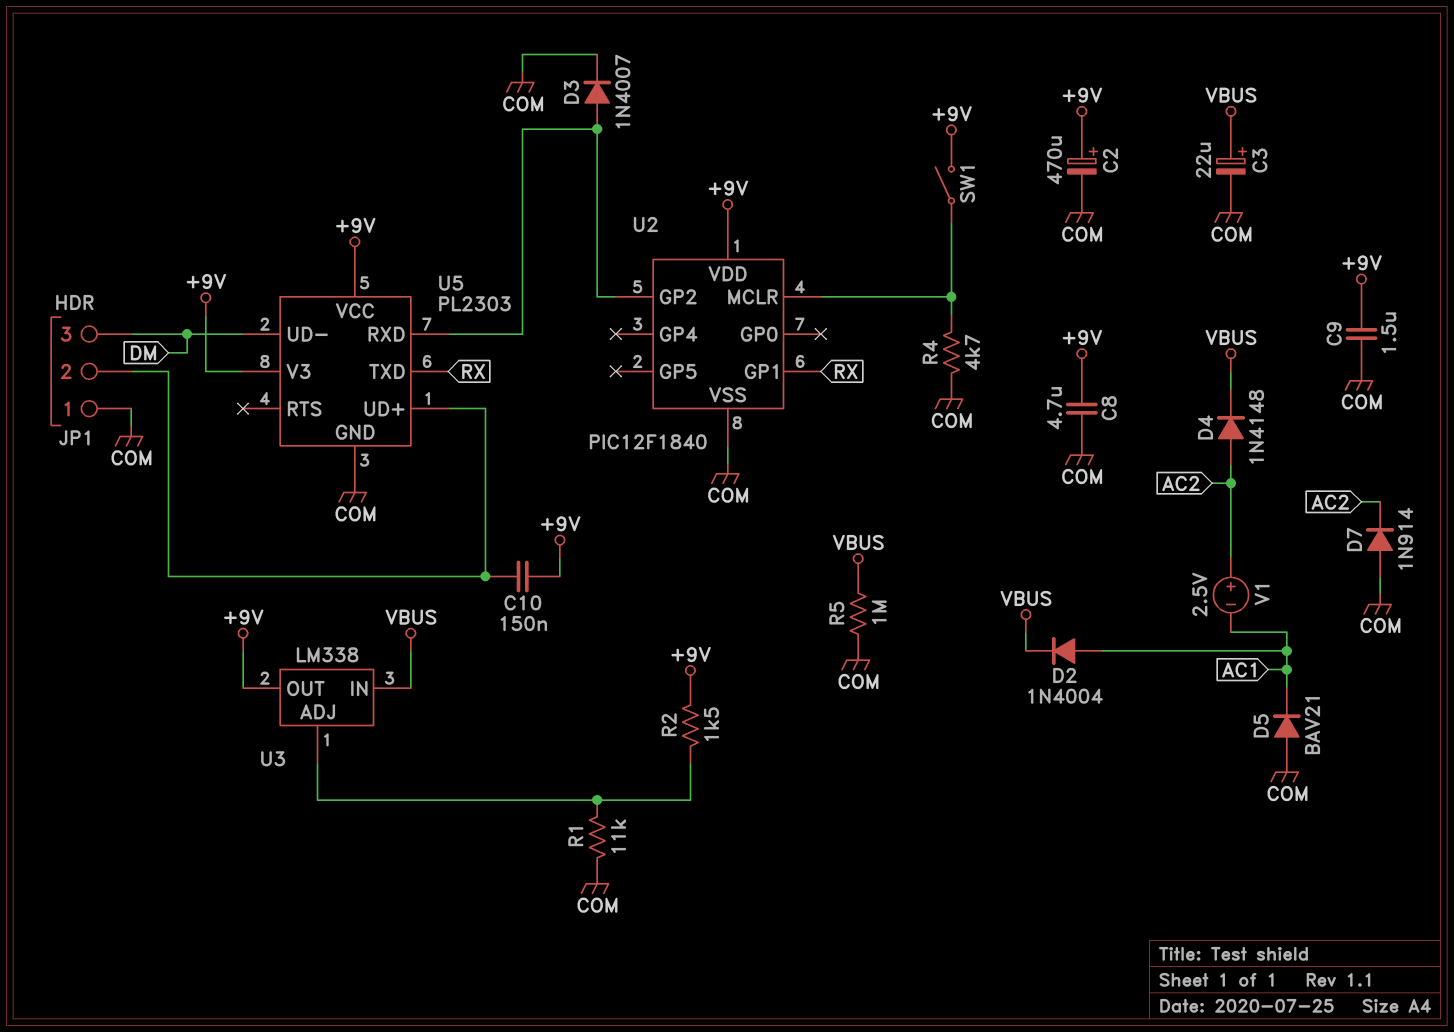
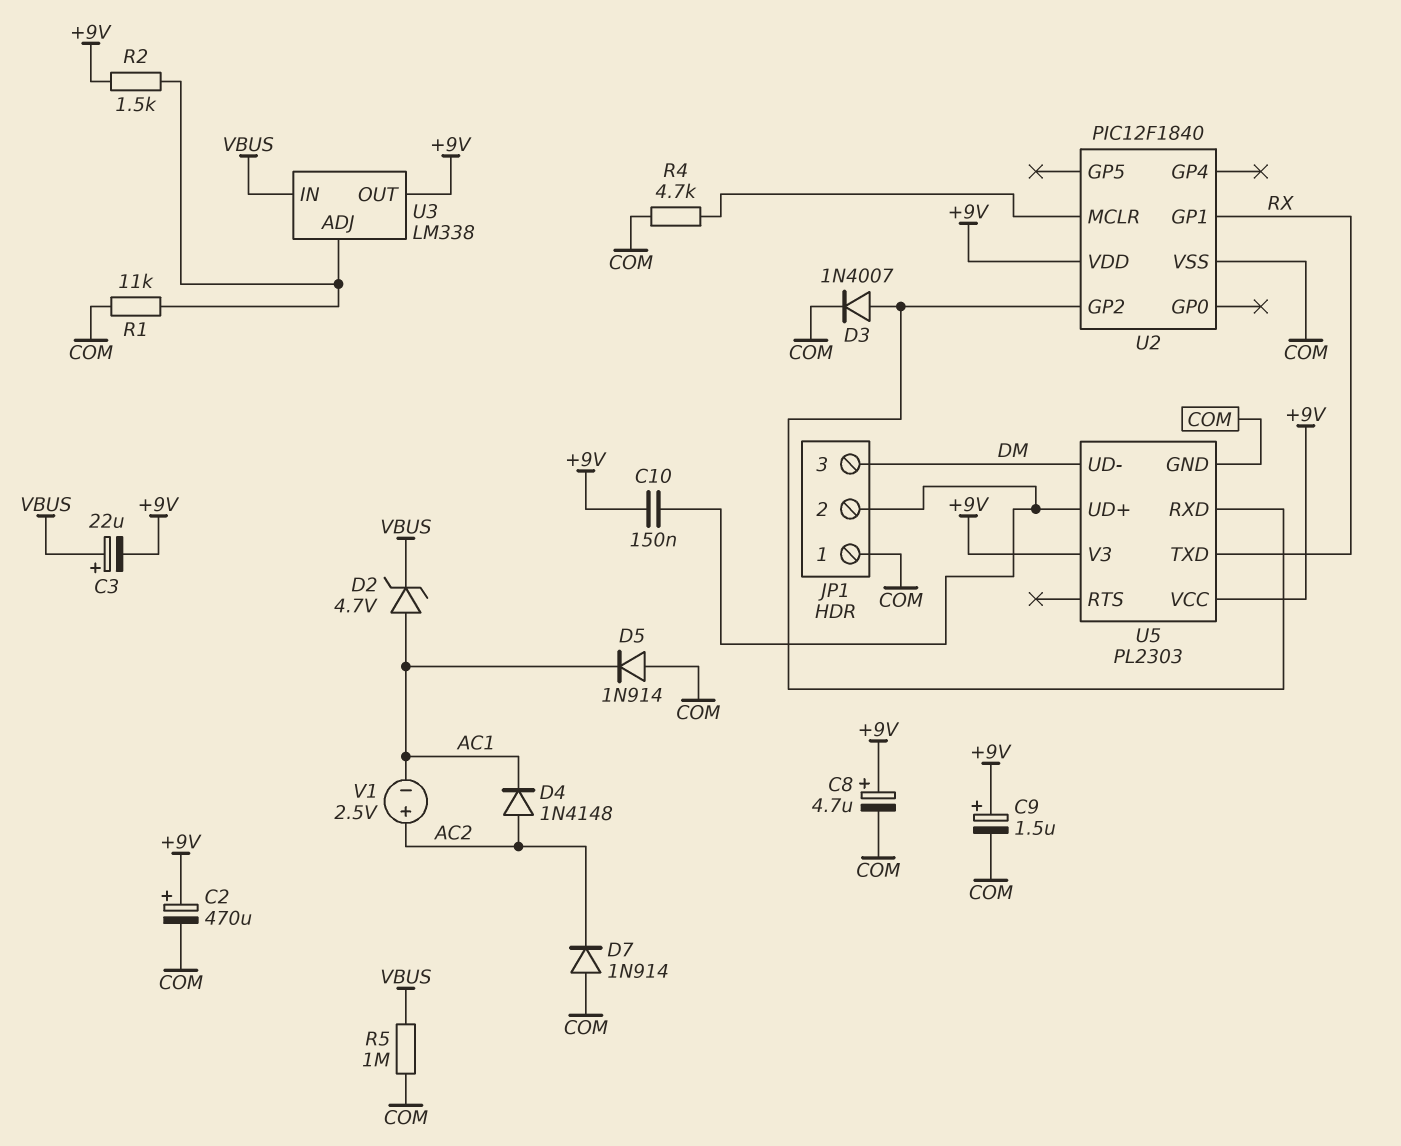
C3: 22uF (plus VBUS, minus COM) -> 22uF (plus VBUS, minus +9V)
C8: 4.7uF (+9V, COM) -> 4.7uF (plus +9V, minus COM)
C9: 1.5uF (+9V, COM) -> 1.5uF (plus +9V, minus COM)
D2: diode 1N4004 (A AC1, K VBUS) -> zener 4.7V (A AC1, K VBUS)
D4: diode 1N4148 (A AC2, K VBUS) -> diode 1N4148 (A AC2, K AC1)
D5: diode BAV21 (A COM, K AC1) -> diode 1N914 (A COM, K AC1)
SW1: switch (+9V, U2/MCLR) -> none

